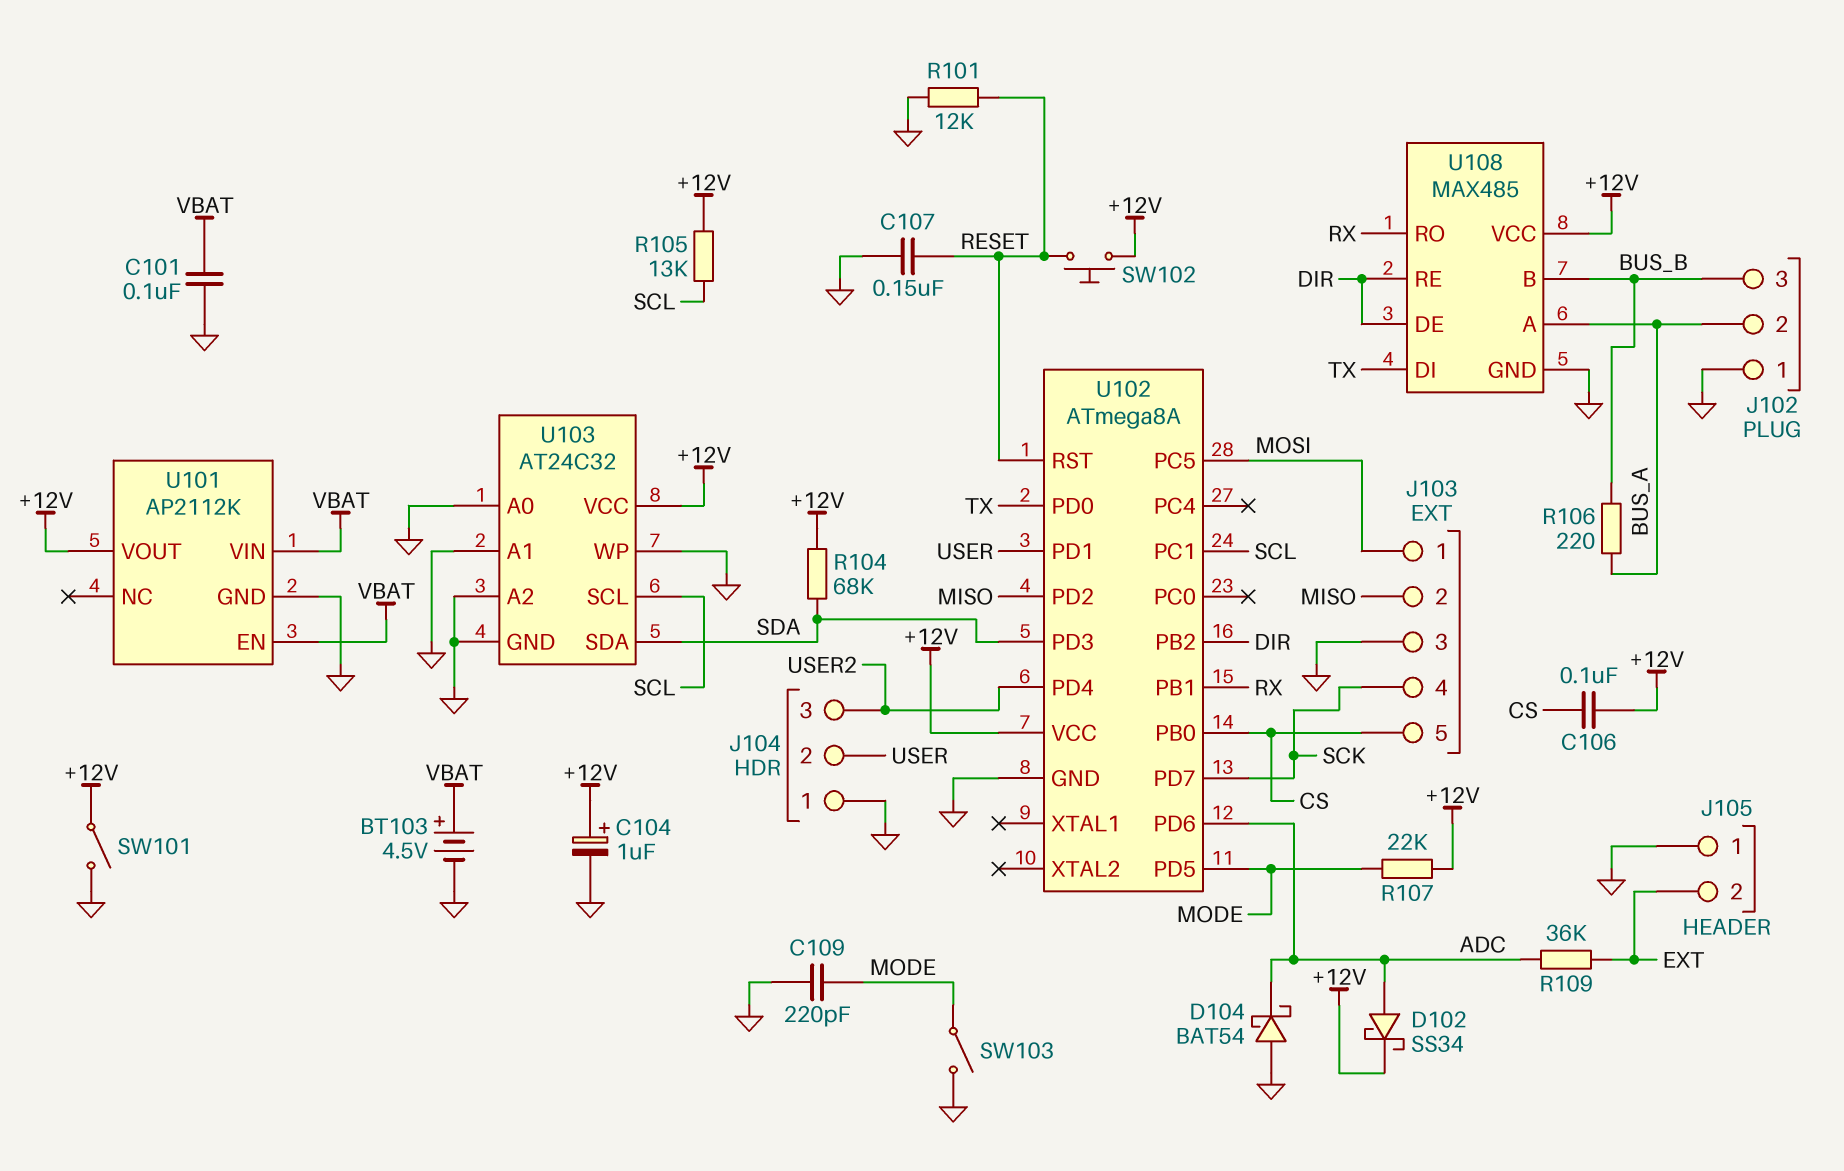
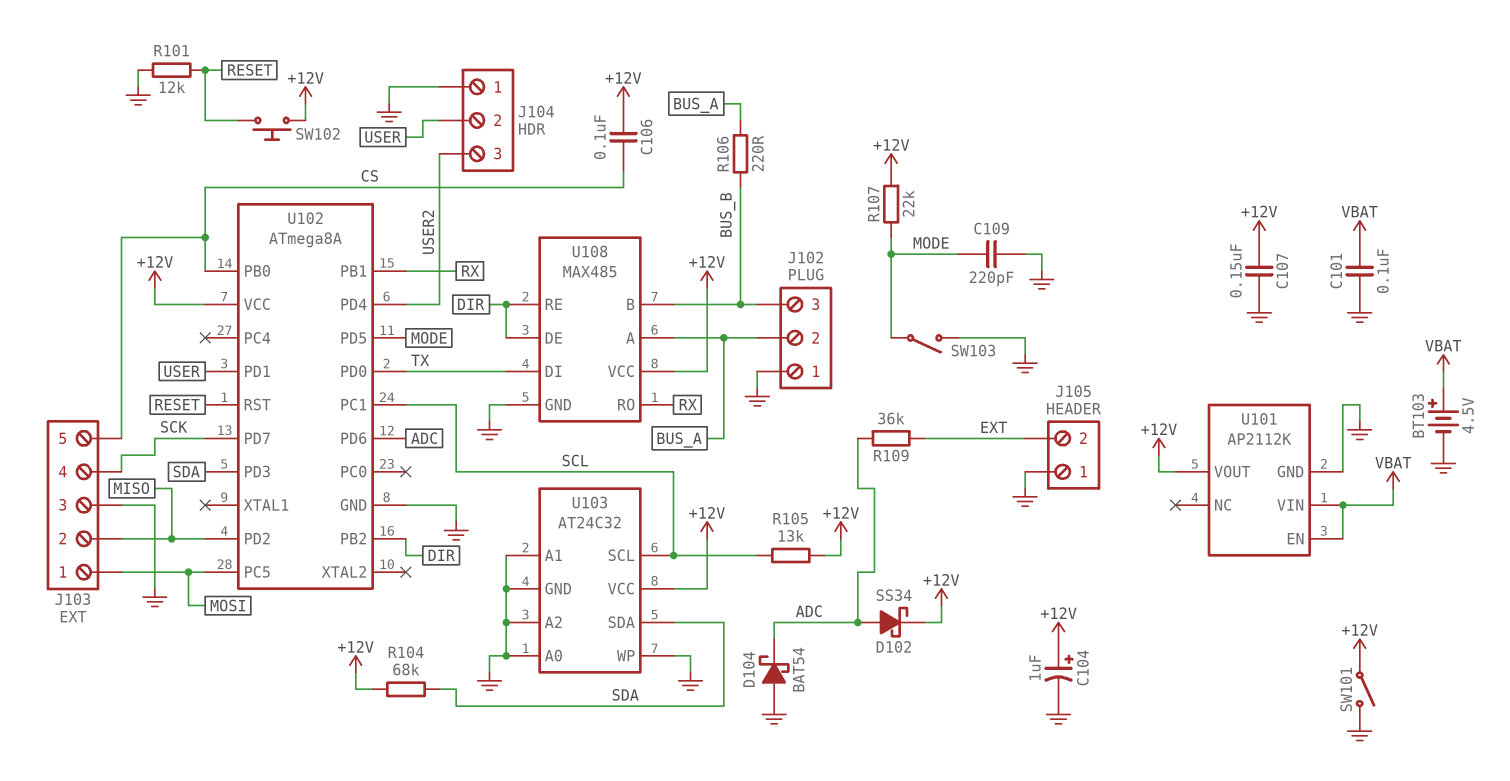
C107: 150nF (GND, RESET) -> 150nF (+12V, GND)

